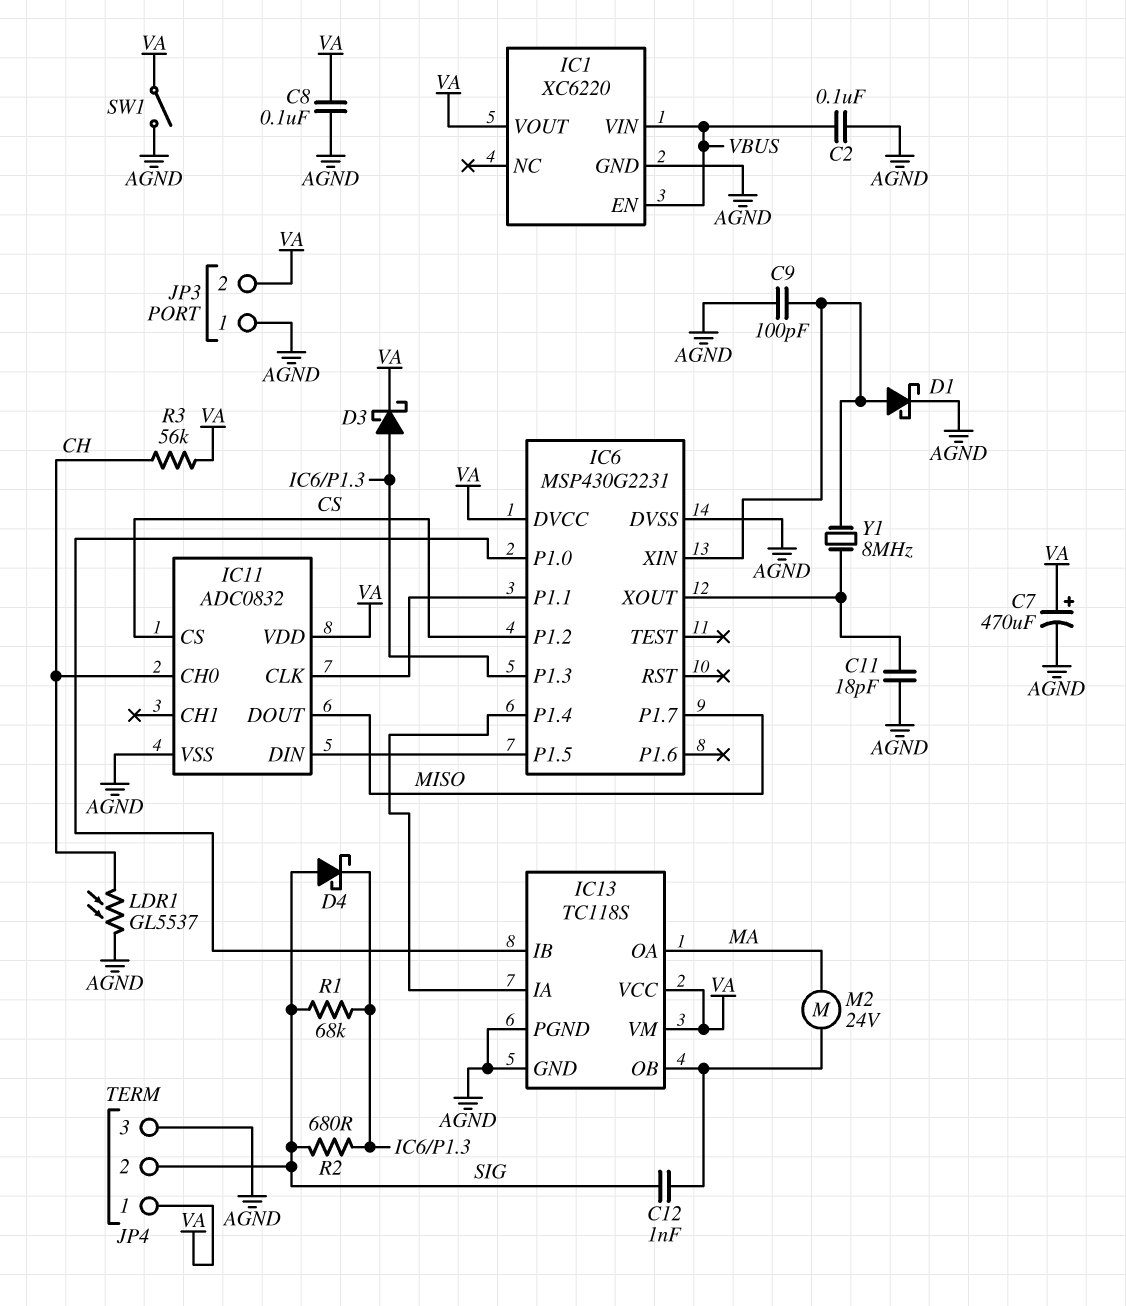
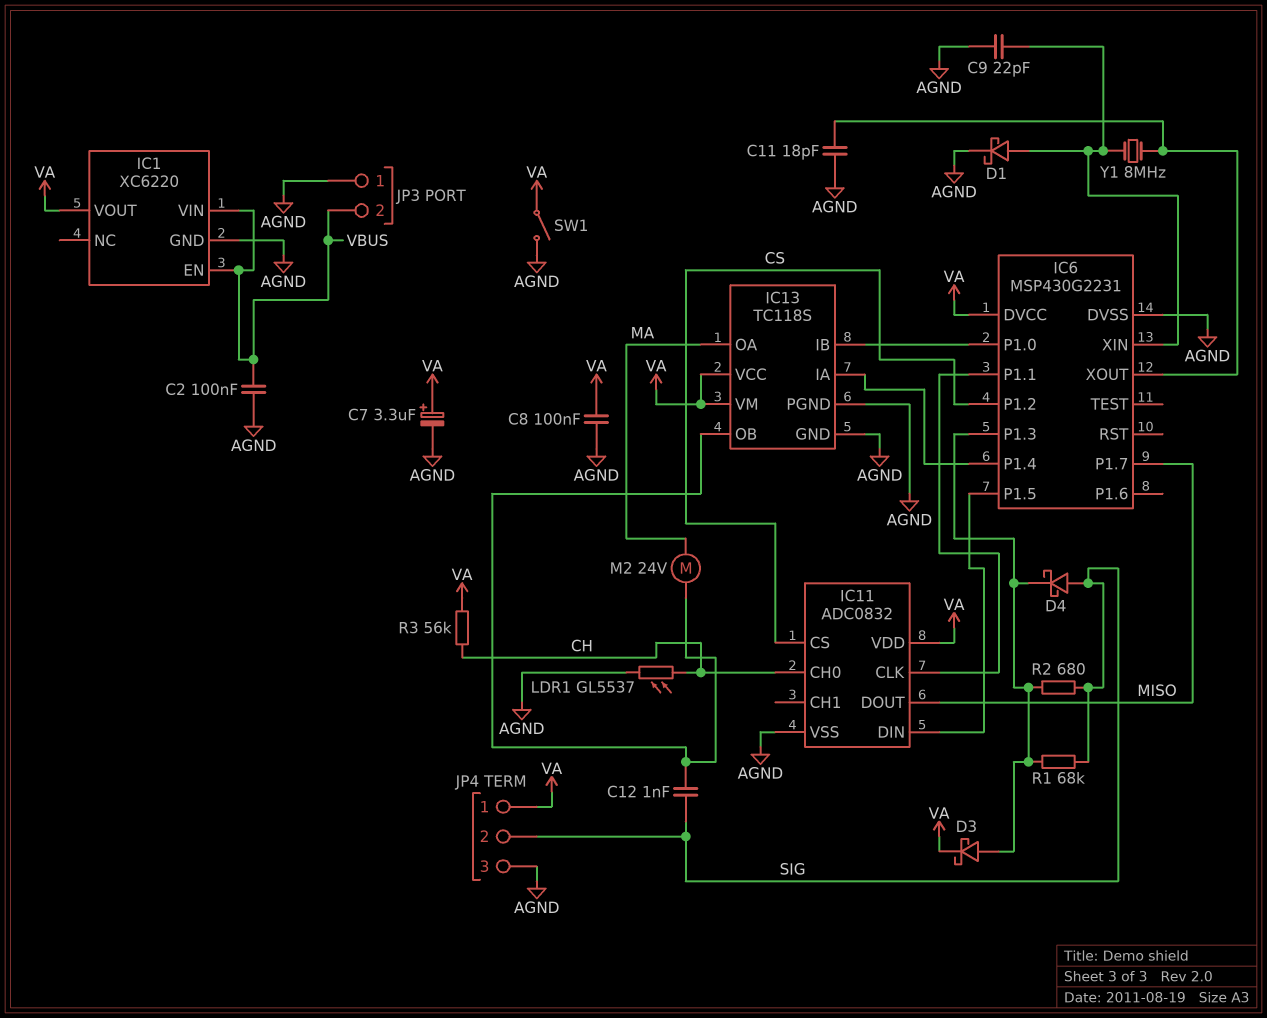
C7: 470uF (plus VA, minus AGND) -> 3.3uF (plus VA, minus AGND)
C9: 100pF (AGND, IC6/XIN) -> 22pF (AGND, IC6/XIN)
JP3 pin 2: VA -> VBUS

